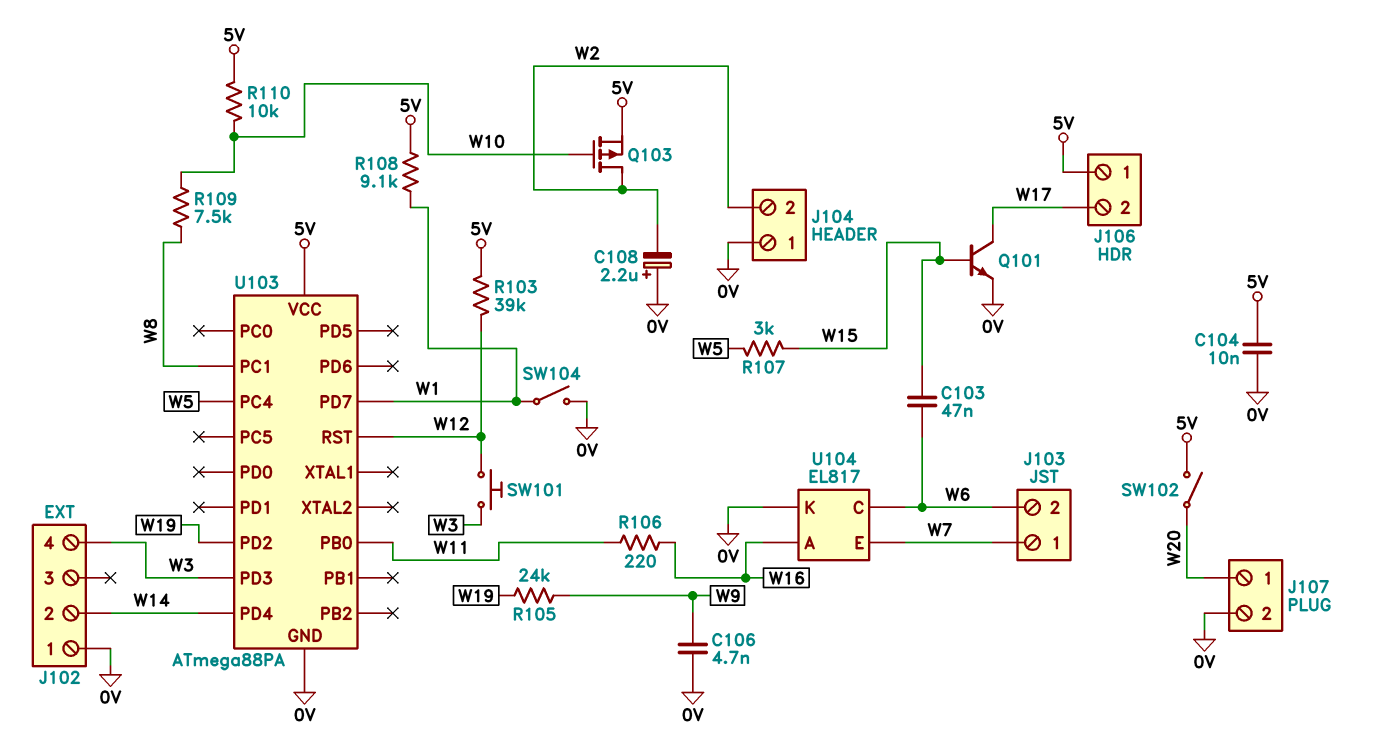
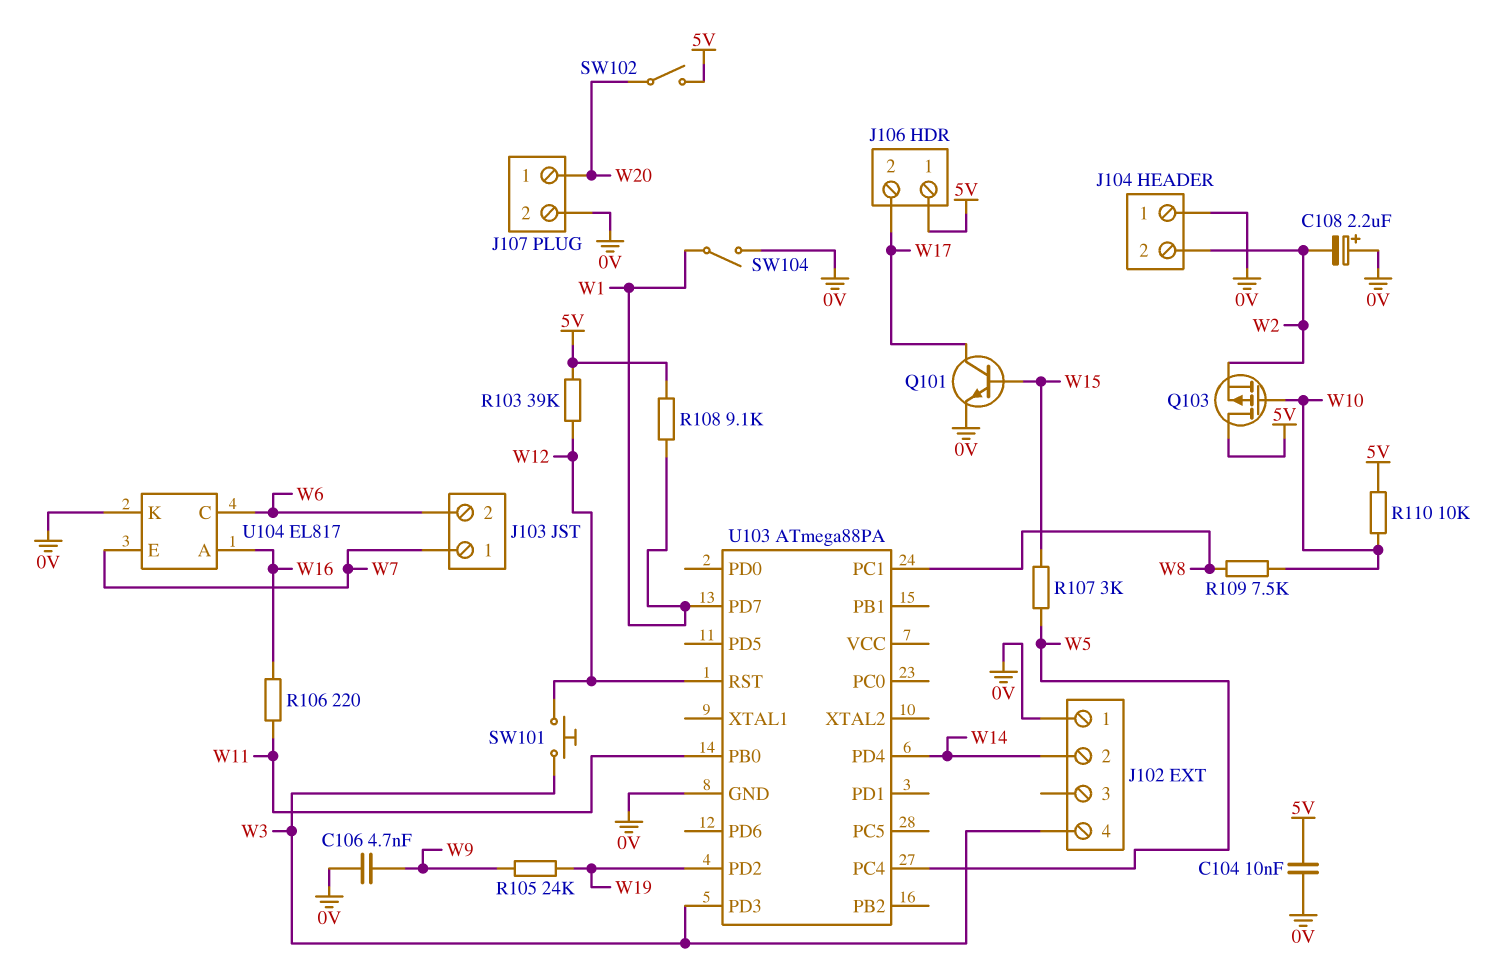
C103: 47nF (W6, W15) -> none
Q103: PMOS (G W10, D W2, S 5V) -> PMOS (G W10, D 5V, S W2)
U103 pin VCC: 5V -> none

